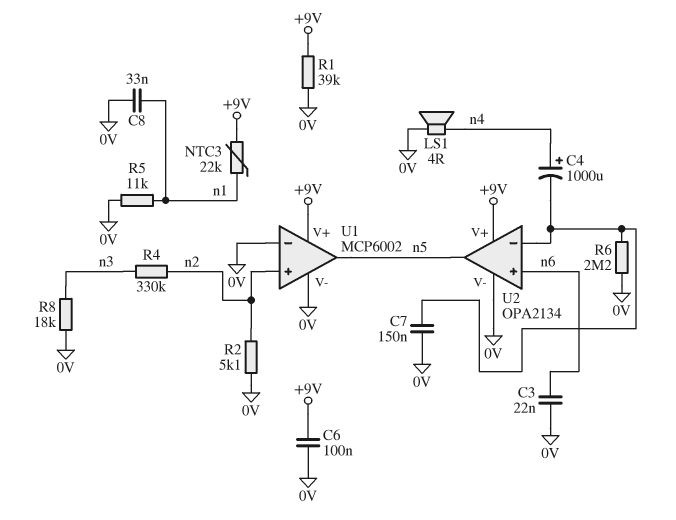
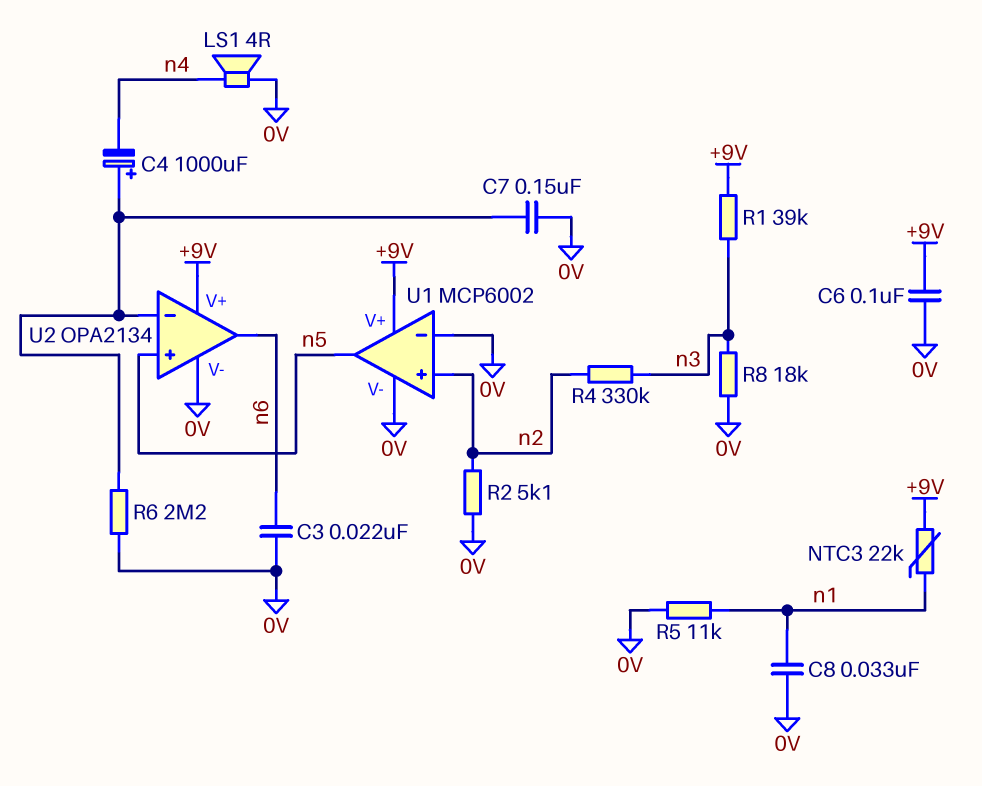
C4: 1000uF (plus n4, minus U2/in-) -> 1000uF (plus U2/in-, minus n4)
R1: 39k (+9V, 0V) -> 39k (+9V, n3)
U2 pin in+: n6 -> n5
U2 pin out: n5 -> n6

